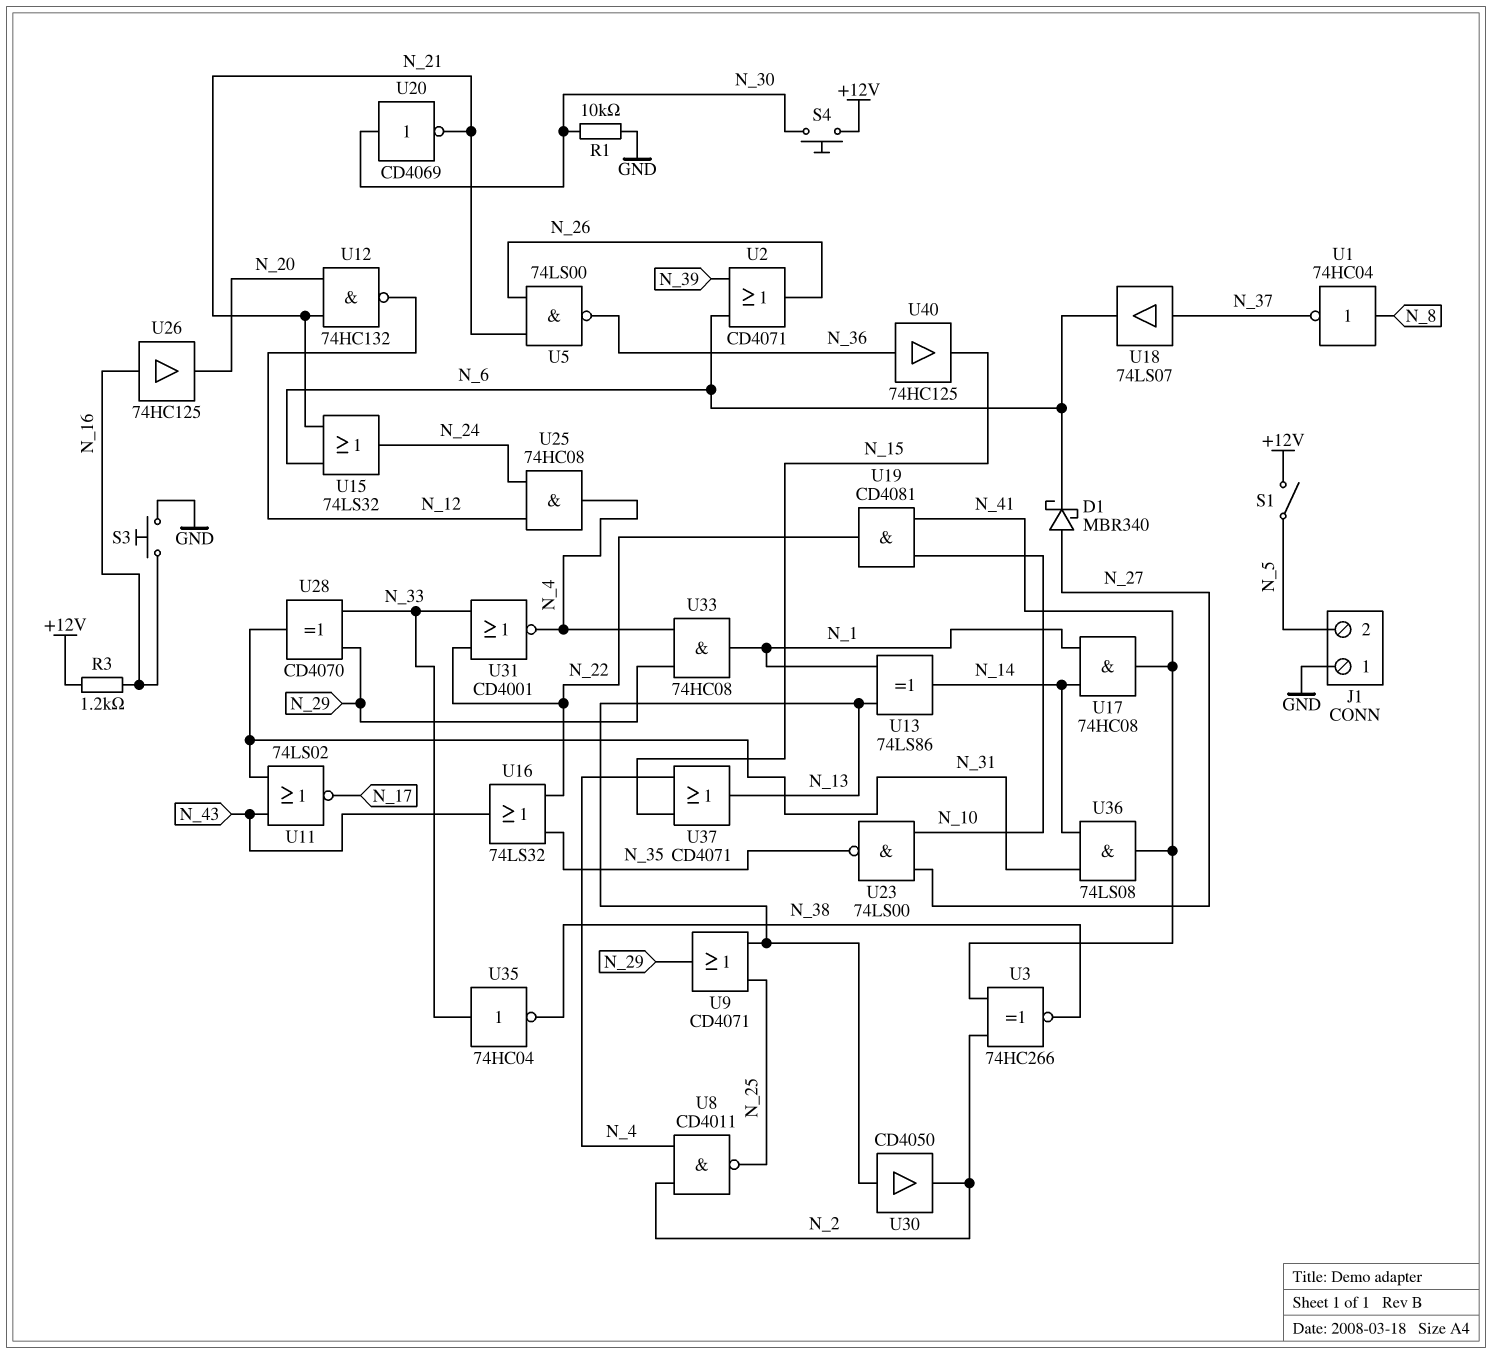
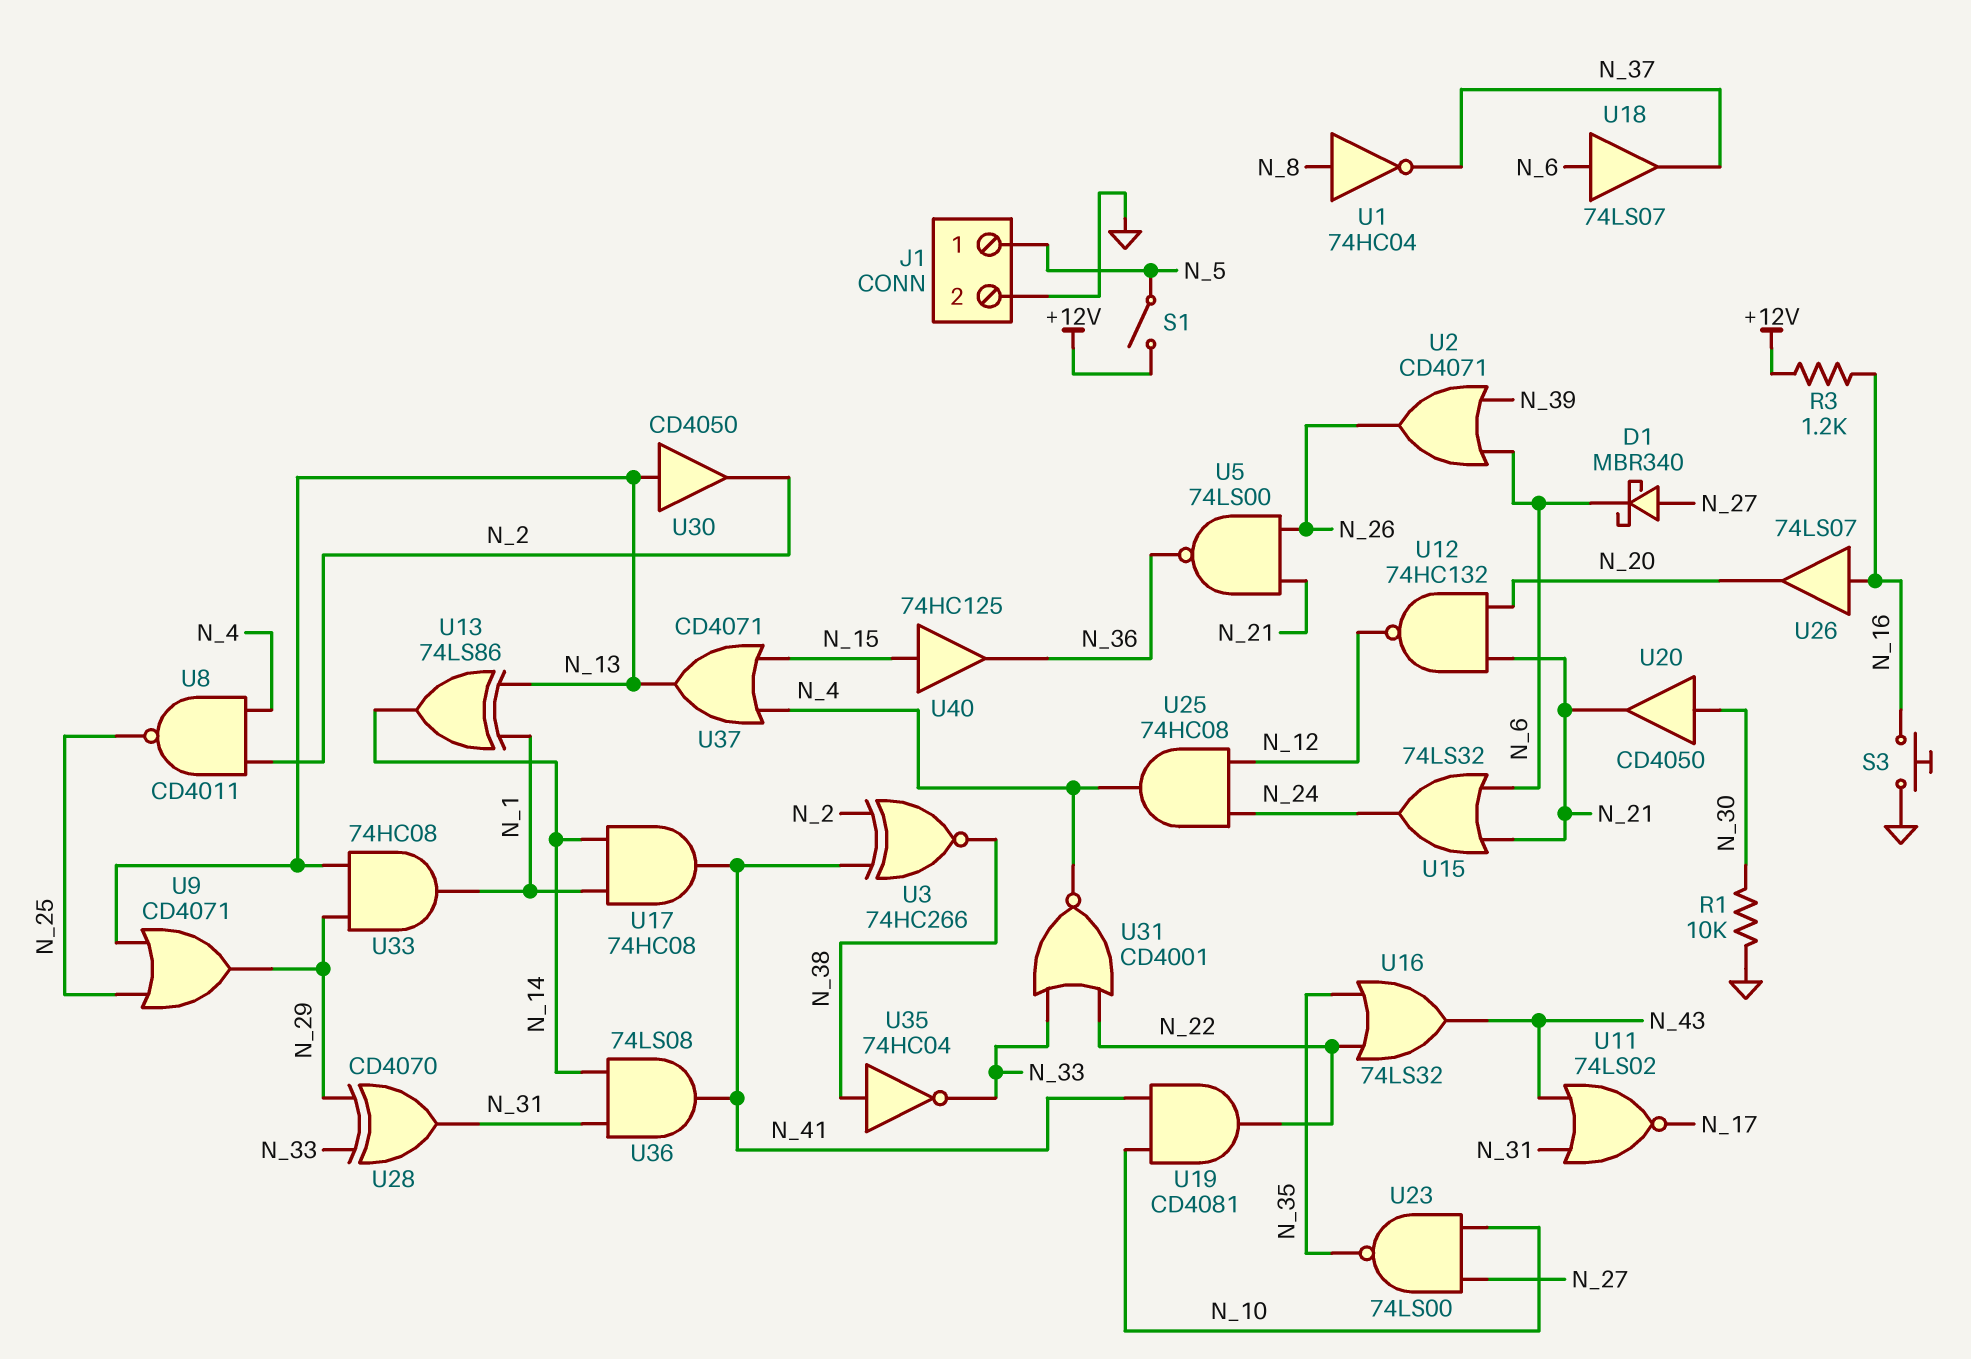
J1 pin 1: GND -> N_5
J1 pin 2: N_5 -> GND
S4: button (+12V, N_30) -> none
U18: buffer 74LS07 (in N_37, out N_6) -> buffer 74LS07 (in N_6, out N_37)
U20: NOT CD4069 (in N_30, out N_21) -> buffer CD4050 (in N_30, out N_21)
U26: buffer 74HC125 (in N_16, out N_20) -> buffer 74LS07 (in N_16, out N_20)
U33: AND 74HC08 (in N_4, in N_29, out N_1) -> AND 74HC08 (in N_13, in N_29, out N_1)
U35: NOT 74HC04 (in N_33, out N_38) -> NOT 74HC04 (in N_38, out N_33)
U40: buffer 74HC125 (in N_36, out N_15) -> buffer 74HC125 (in N_15, out N_36)

